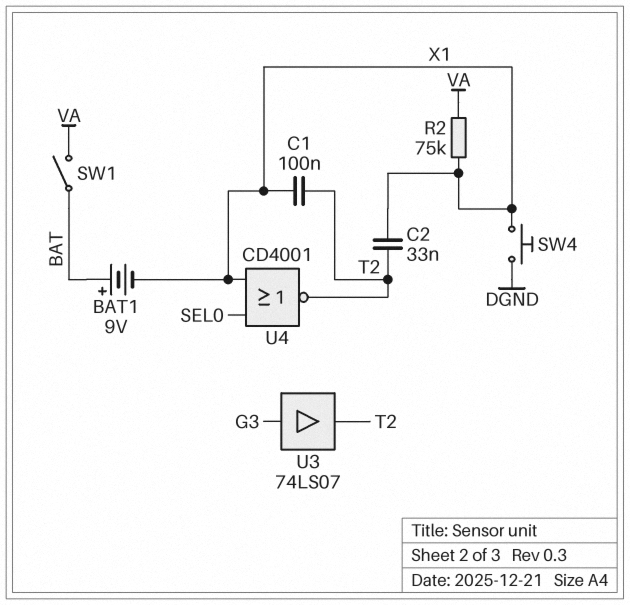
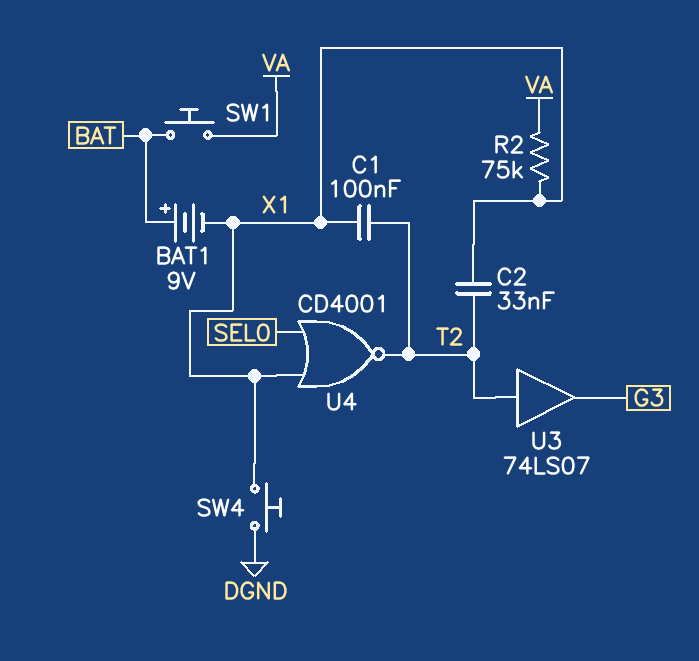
SW1: switch (BAT, VA) -> button (BAT, VA)
U3: buffer 74LS07 (in G3, out T2) -> buffer 74LS07 (in T2, out G3)

